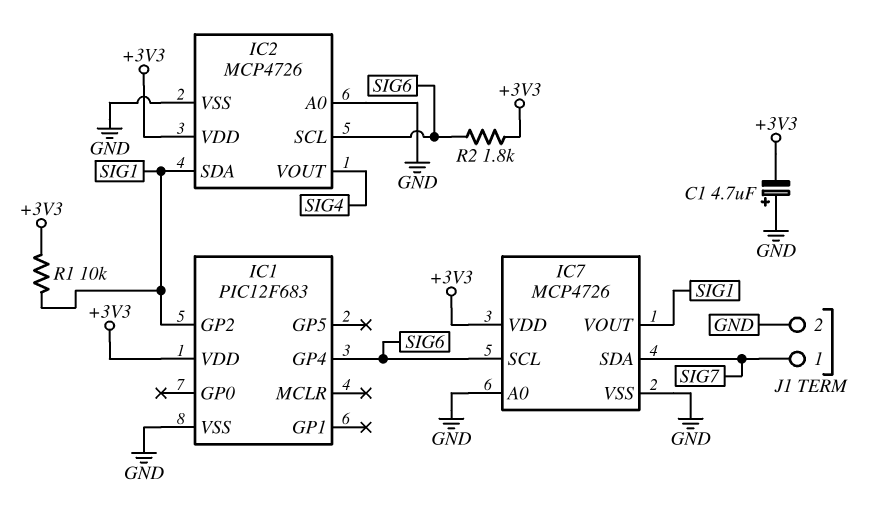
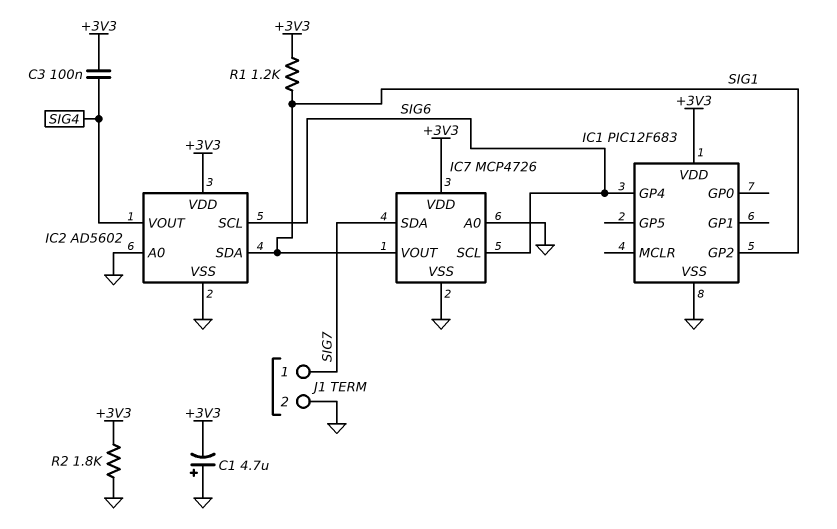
C3: none -> 100nF (+3V3, SIG4)
IC2: MCP4726 -> AD5602
R1: 10k (+3V3, SIG1) -> 1.2k (+3V3, SIG1)
R2: 1.8k (+3V3, SIG6) -> 1.8k (+3V3, GND)

